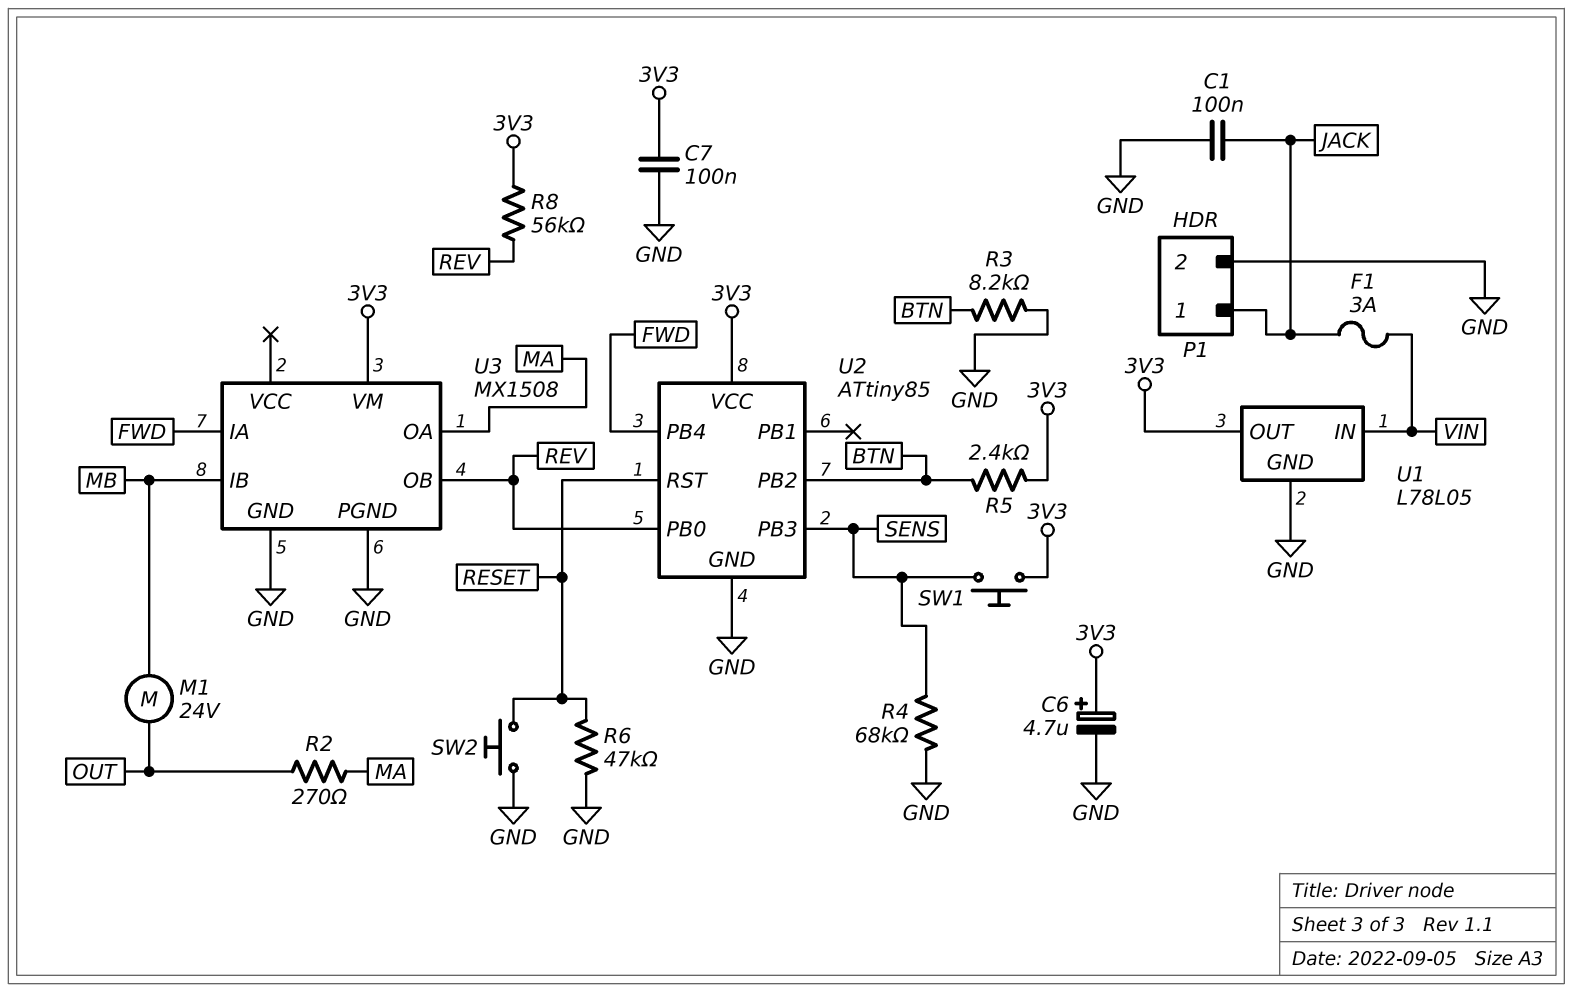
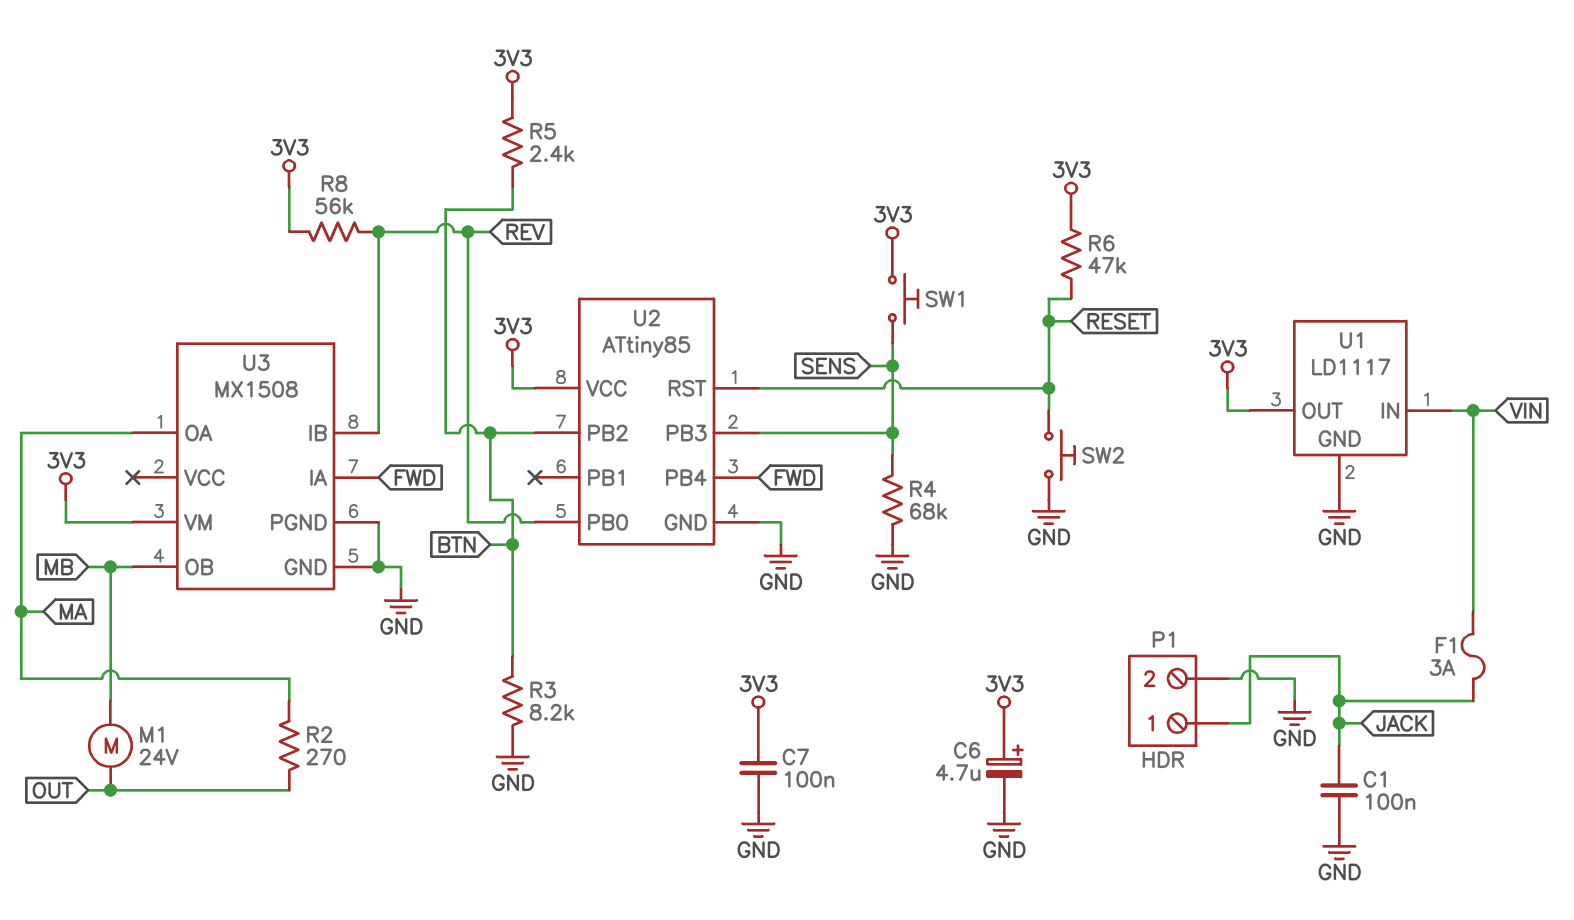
R6: 47k (GND, RESET) -> 47k (3V3, RESET)
U1: L78L05 -> LD1117
U3 pin IB: MB -> REV
U3 pin OB: REV -> MB

